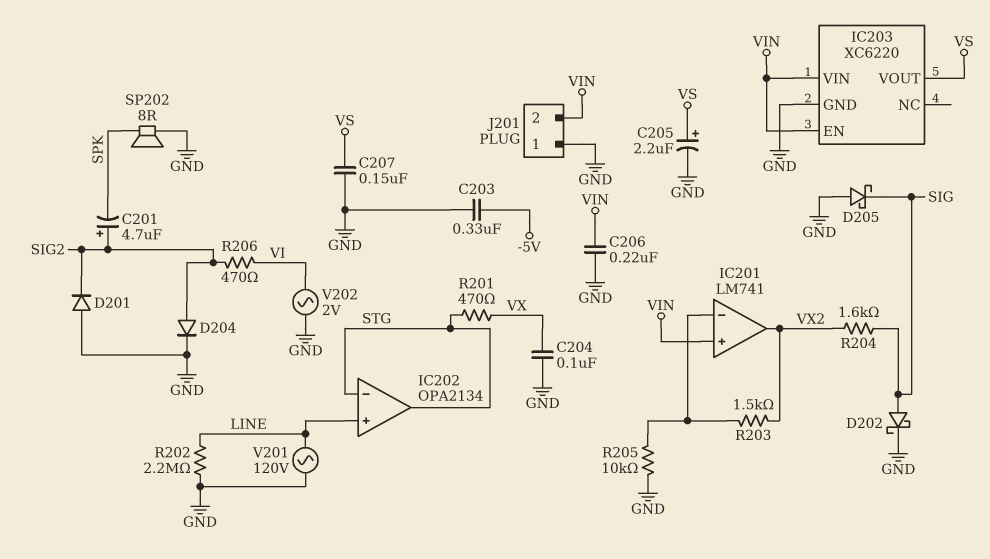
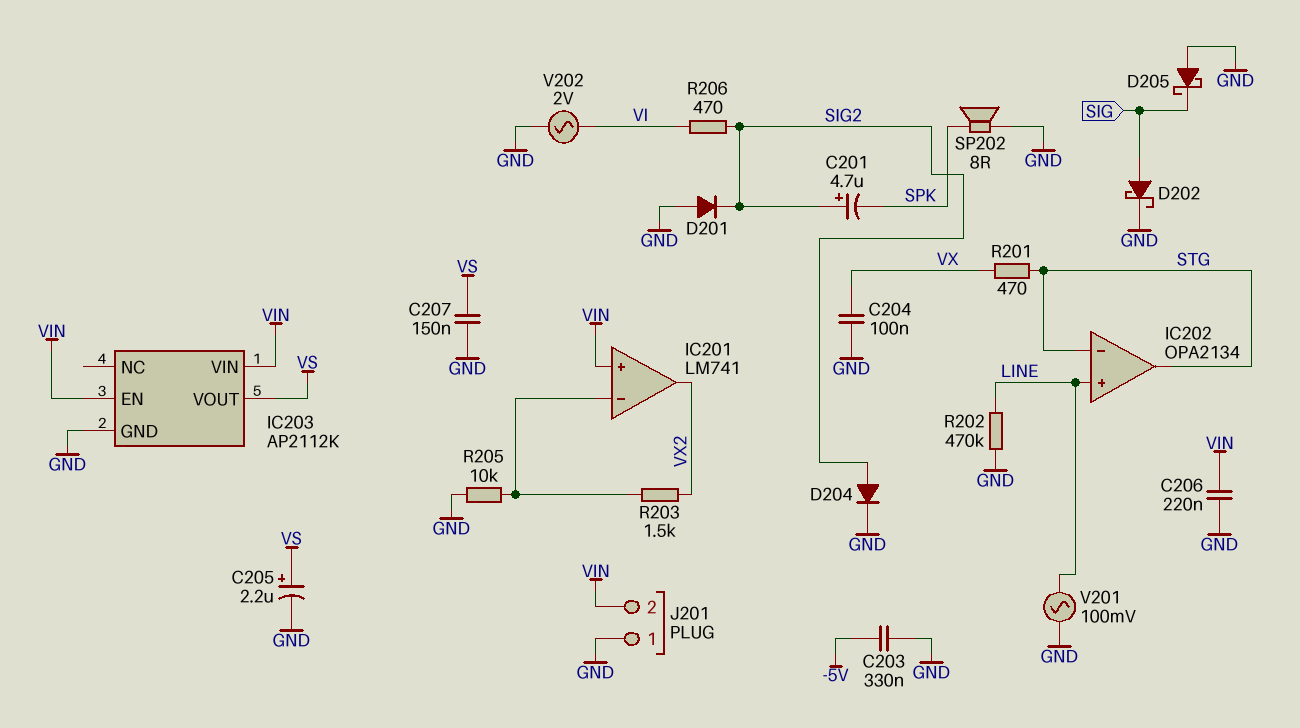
IC203: XC6220 -> AP2112K
R202: 2.2M (GND, LINE) -> 470k (GND, LINE)
R204: 1.6k (SIG, VX2) -> none
V201: AC 120V (GND, LINE) -> AC 100mV (GND, LINE)

